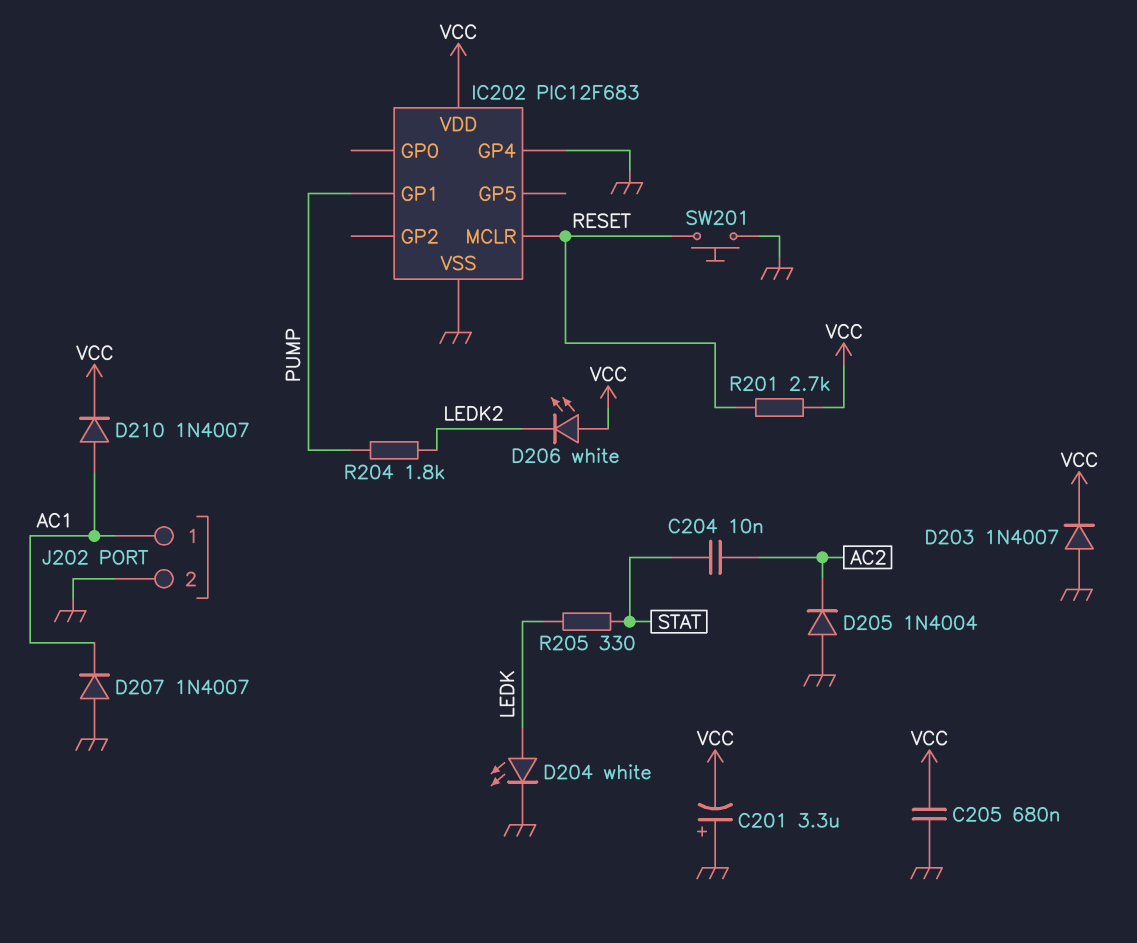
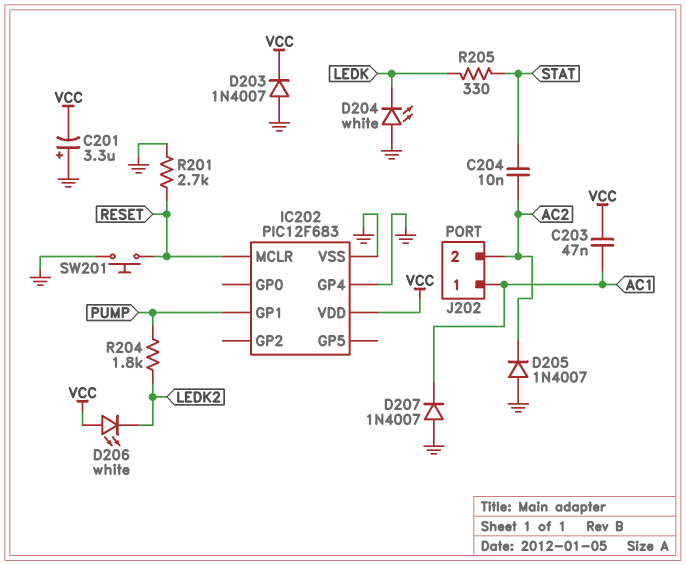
C203: none -> 47nF (AC1, VCC)
C205: 680nF (GND, VCC) -> none
D204: LED white (A LEDK, K GND) -> LED white (A GND, K LEDK)
D205: diode 1N4004 (A GND, K AC2) -> diode 1N4007 (A GND, K AC2)
D210: diode 1N4007 (A AC1, K VCC) -> none
J202 pin 2: GND -> AC2
R201: 2.7k (RESET, VCC) -> 2.7k (GND, RESET)

